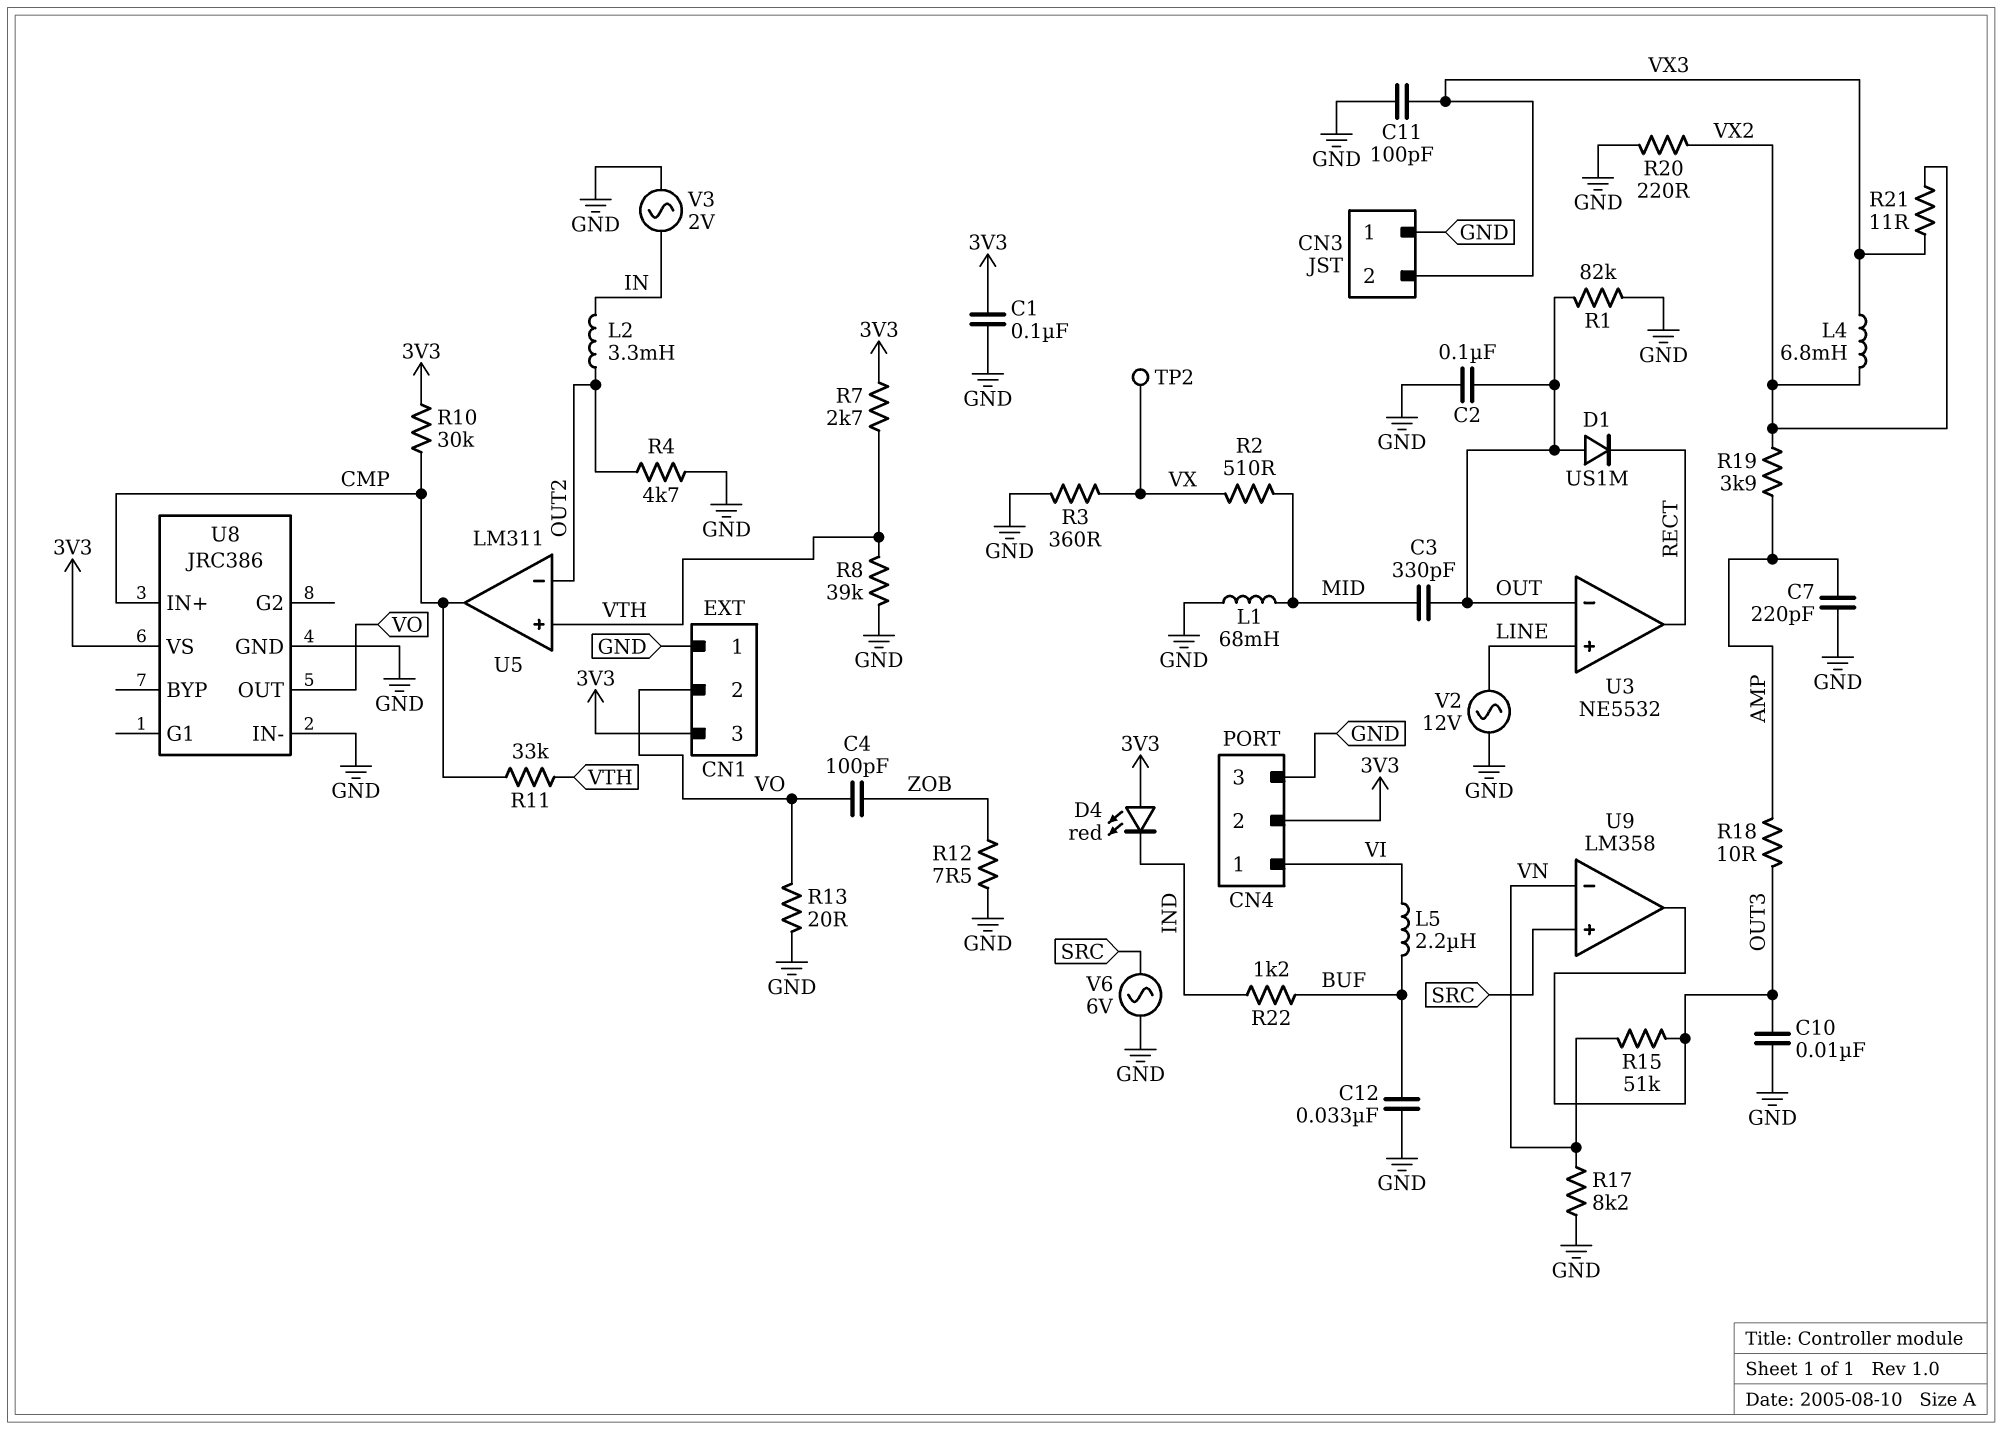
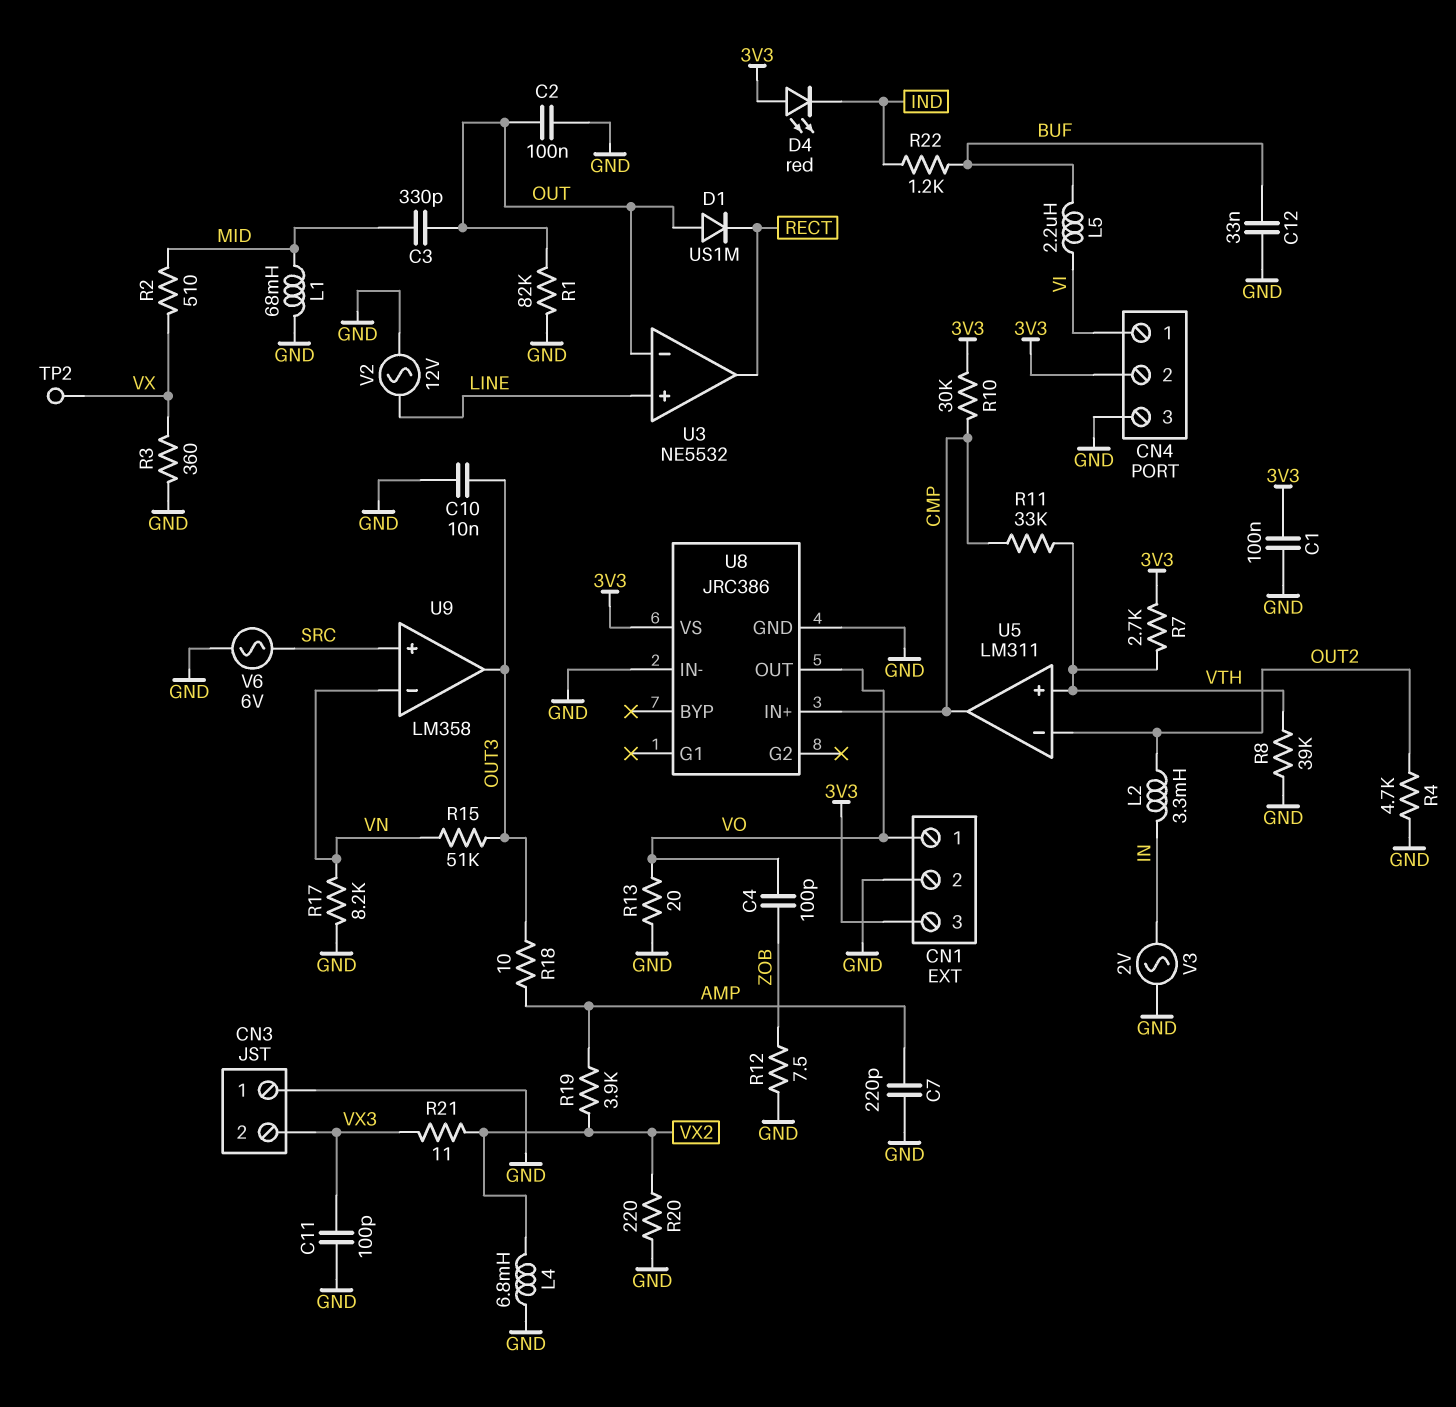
CN1 pin 1: GND -> VO
CN1 pin 2: VO -> GND
L4: 6.8mH (VX2, VX3) -> 6.8mH (GND, VX2)

